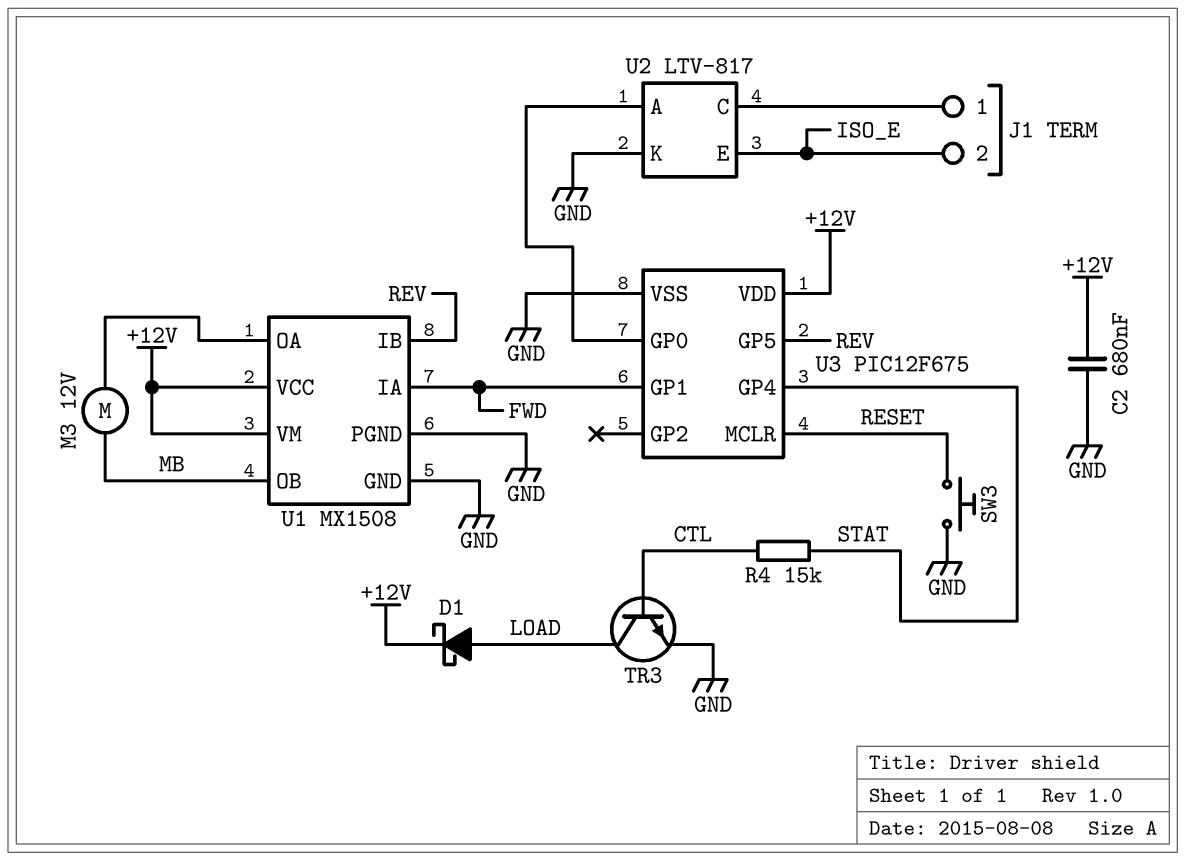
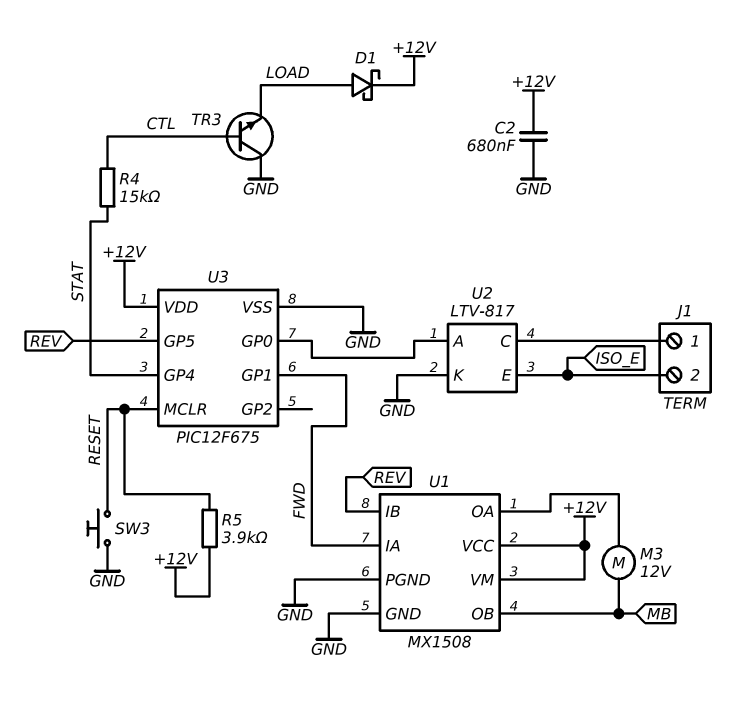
R5: none -> 3.9k (+12V, RESET)
TR3: NPN (B CTL, C LOAD, E GND) -> NPN (B CTL, C GND, E LOAD)

